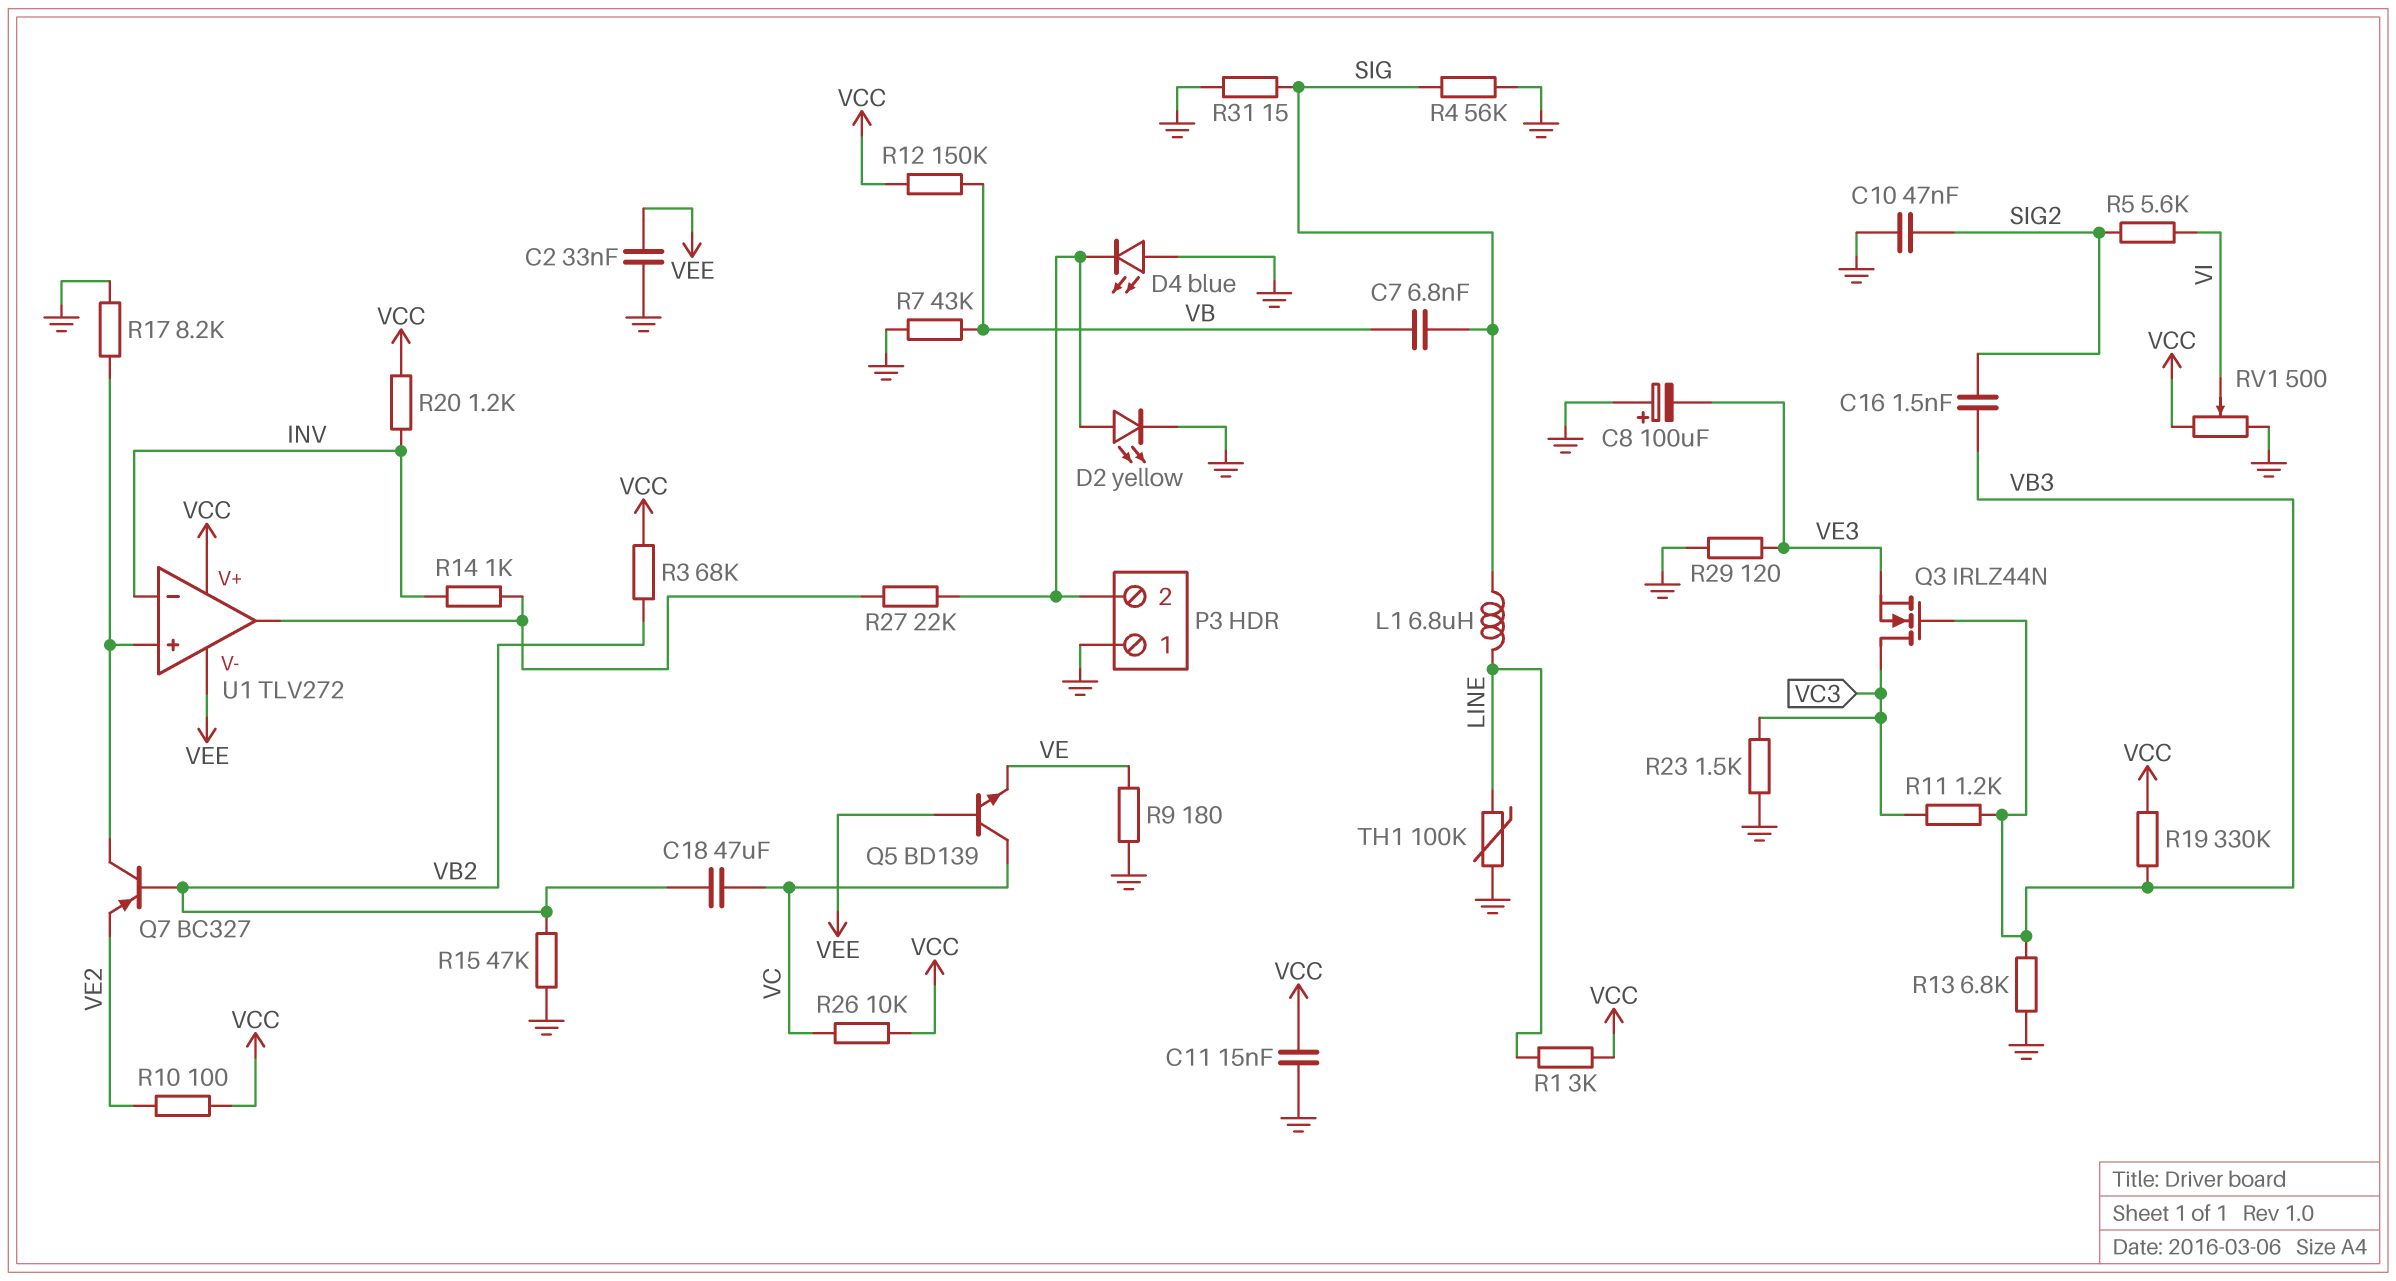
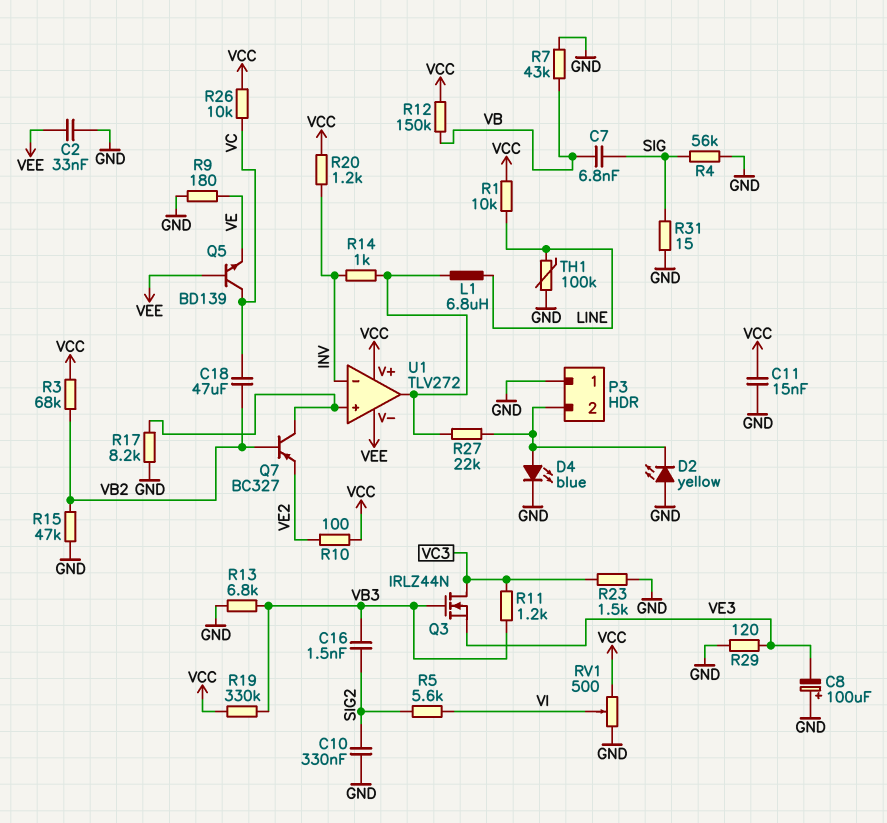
C10: 47nF (GND, SIG2) -> 330nF (GND, SIG2)
D2: LED yellow (A P3/2, K GND) -> LED yellow (A GND, K P3/2)
D4: LED blue (A GND, K P3/2) -> LED blue (A P3/2, K GND)
L1: 6.8uH (LINE, SIG) -> 6.8uH (LINE, U1/out)
R1: 3k (LINE, VCC) -> 10k (LINE, VCC)

